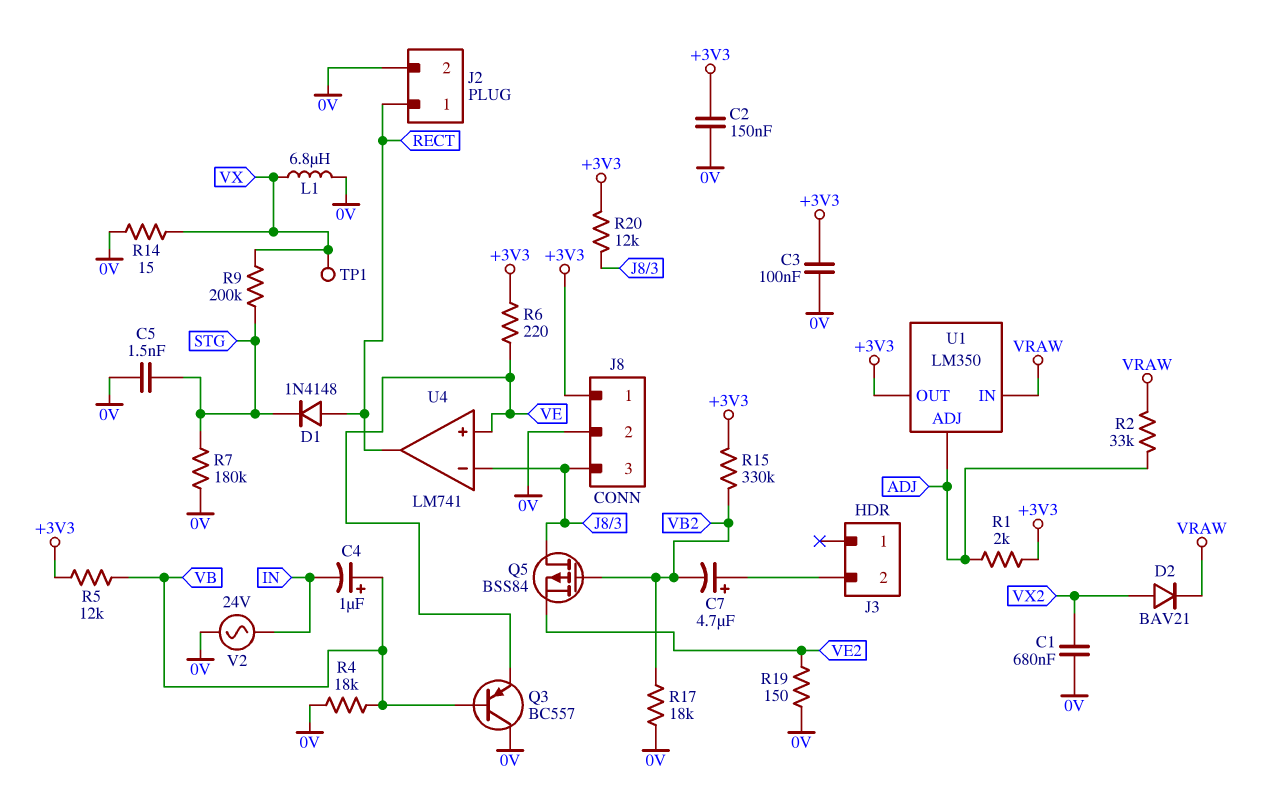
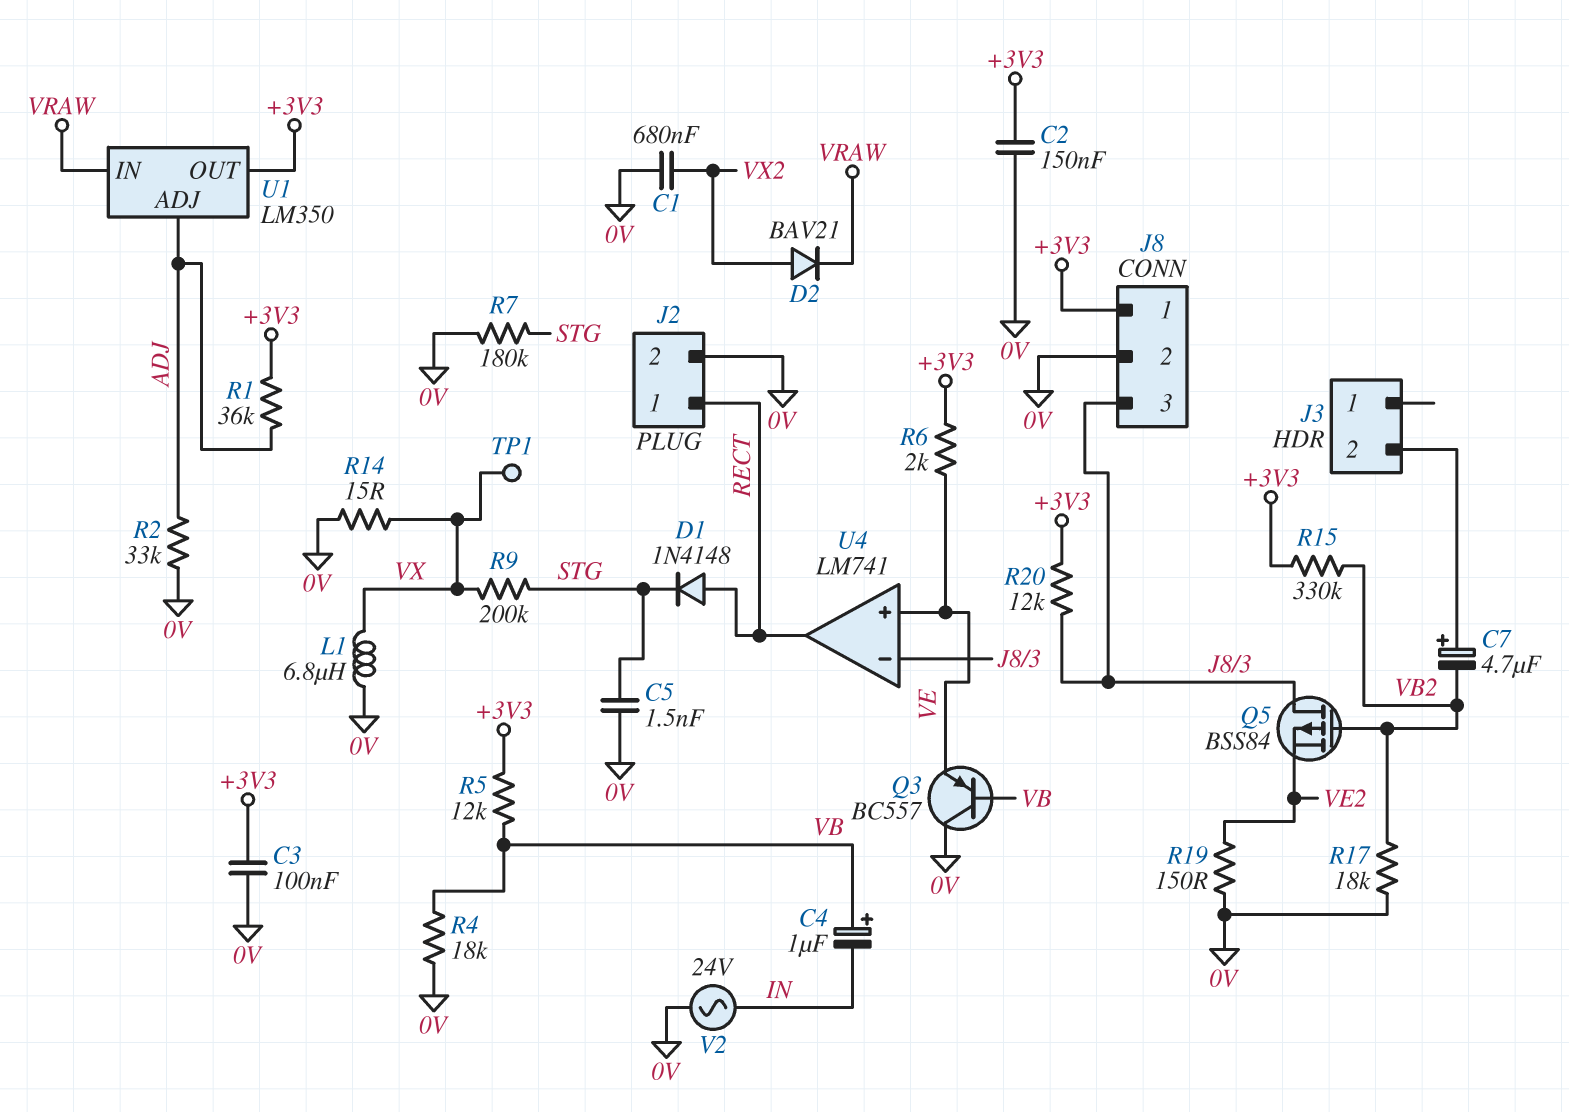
R1: 2k (+3V3, ADJ) -> 36k (+3V3, ADJ)
R2: 33k (ADJ, VRAW) -> 33k (0V, ADJ)
R6: 220 (+3V3, VE) -> 2k (+3V3, VE)

